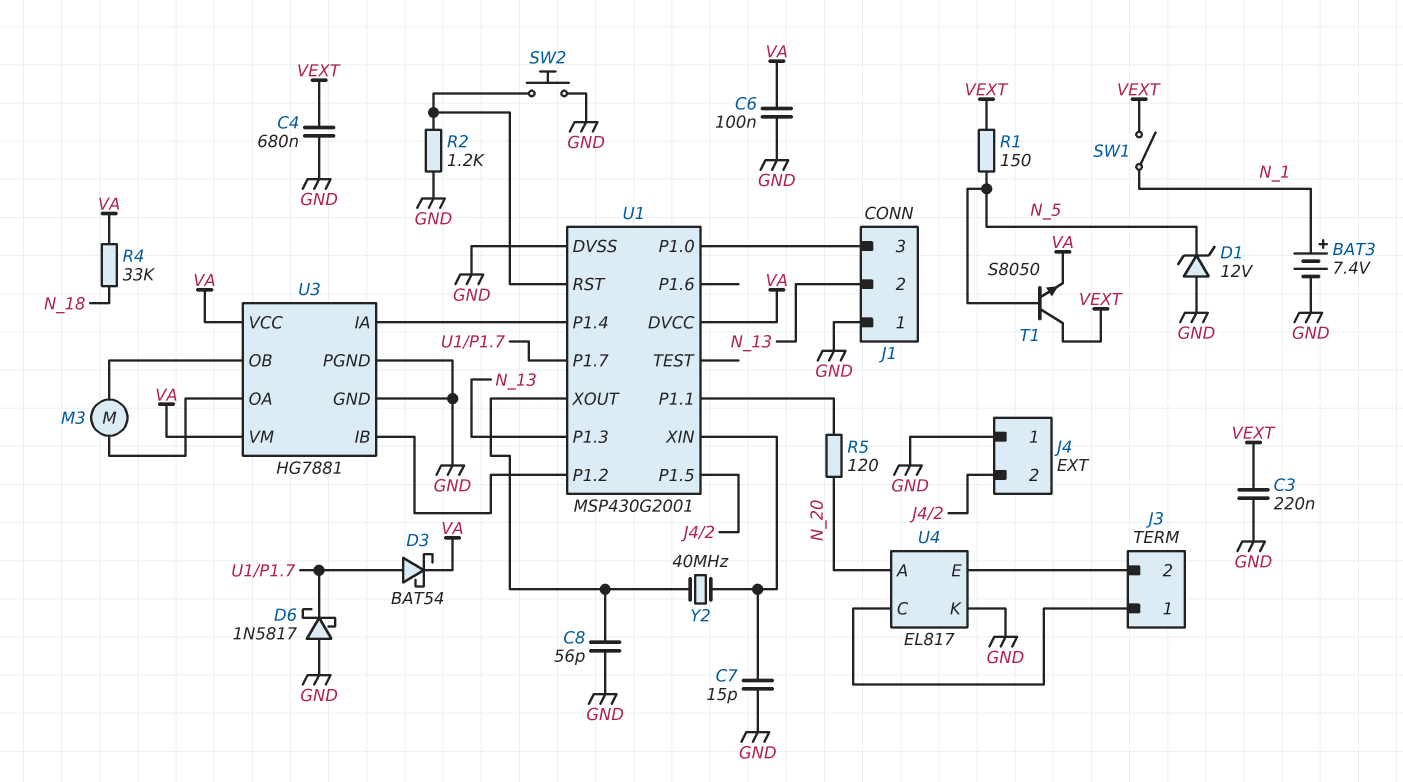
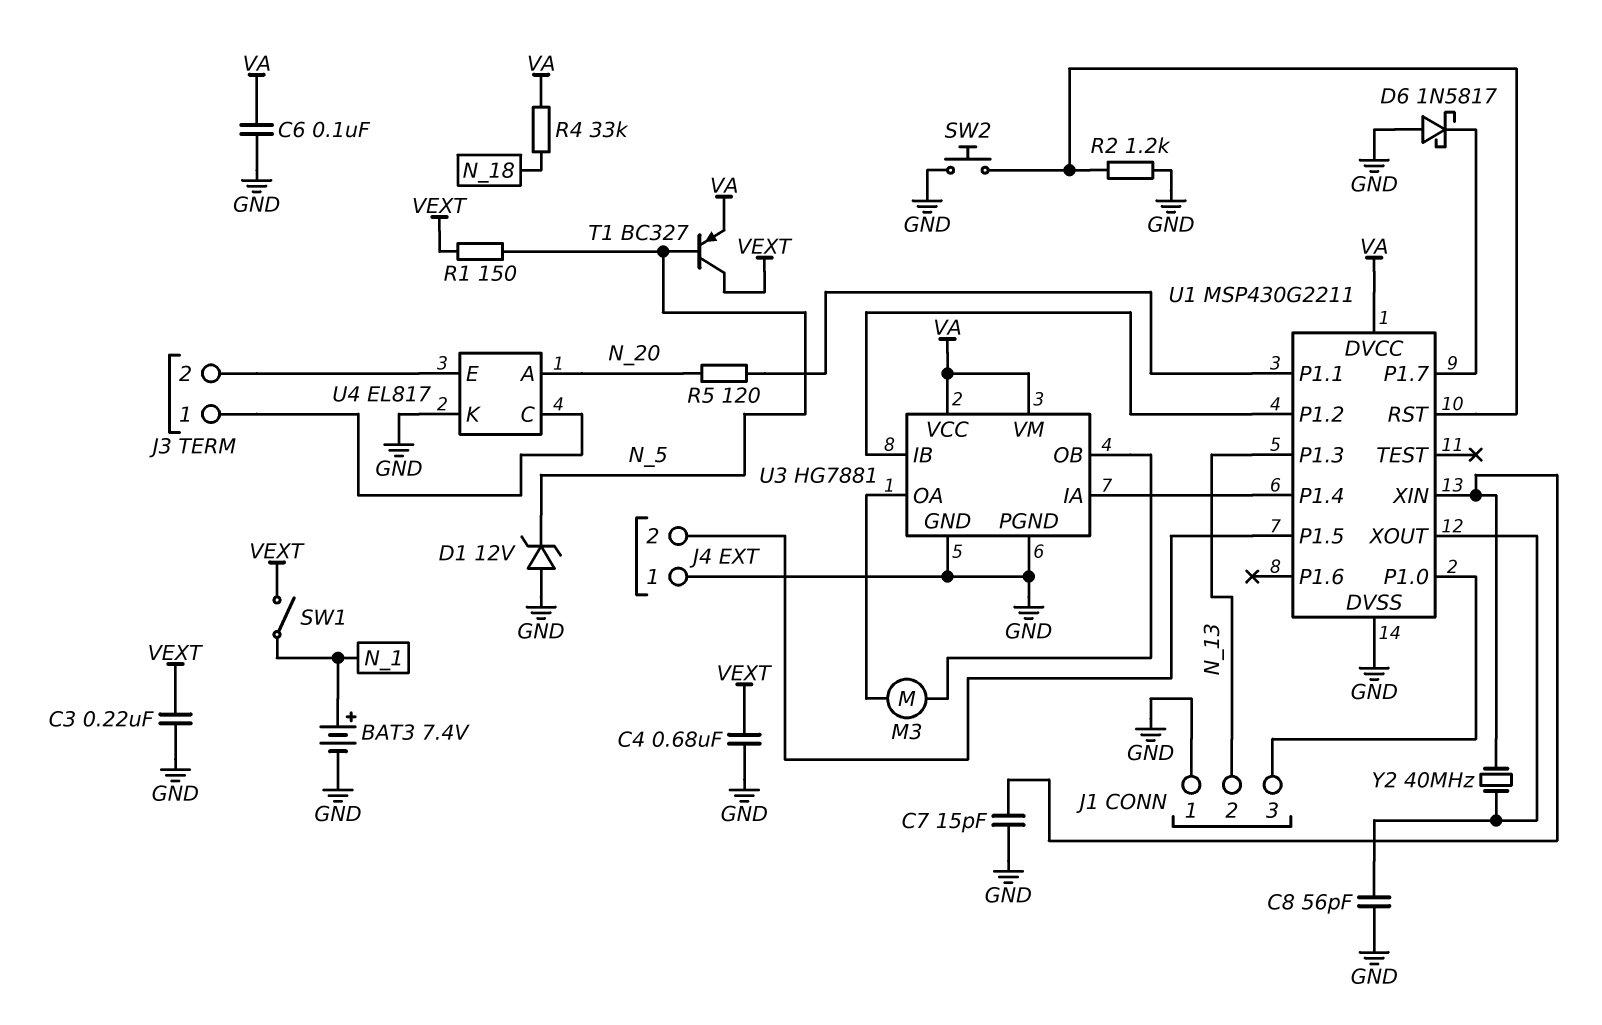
D3: schottky BAT54 (A U1/P1.7, K VA) -> none
T1: NPN S8050 (B N_5, C VEXT, E VA) -> PNP BC327 (B N_5, C VEXT, E VA)
U1: MSP430G2001 -> MSP430G2211

